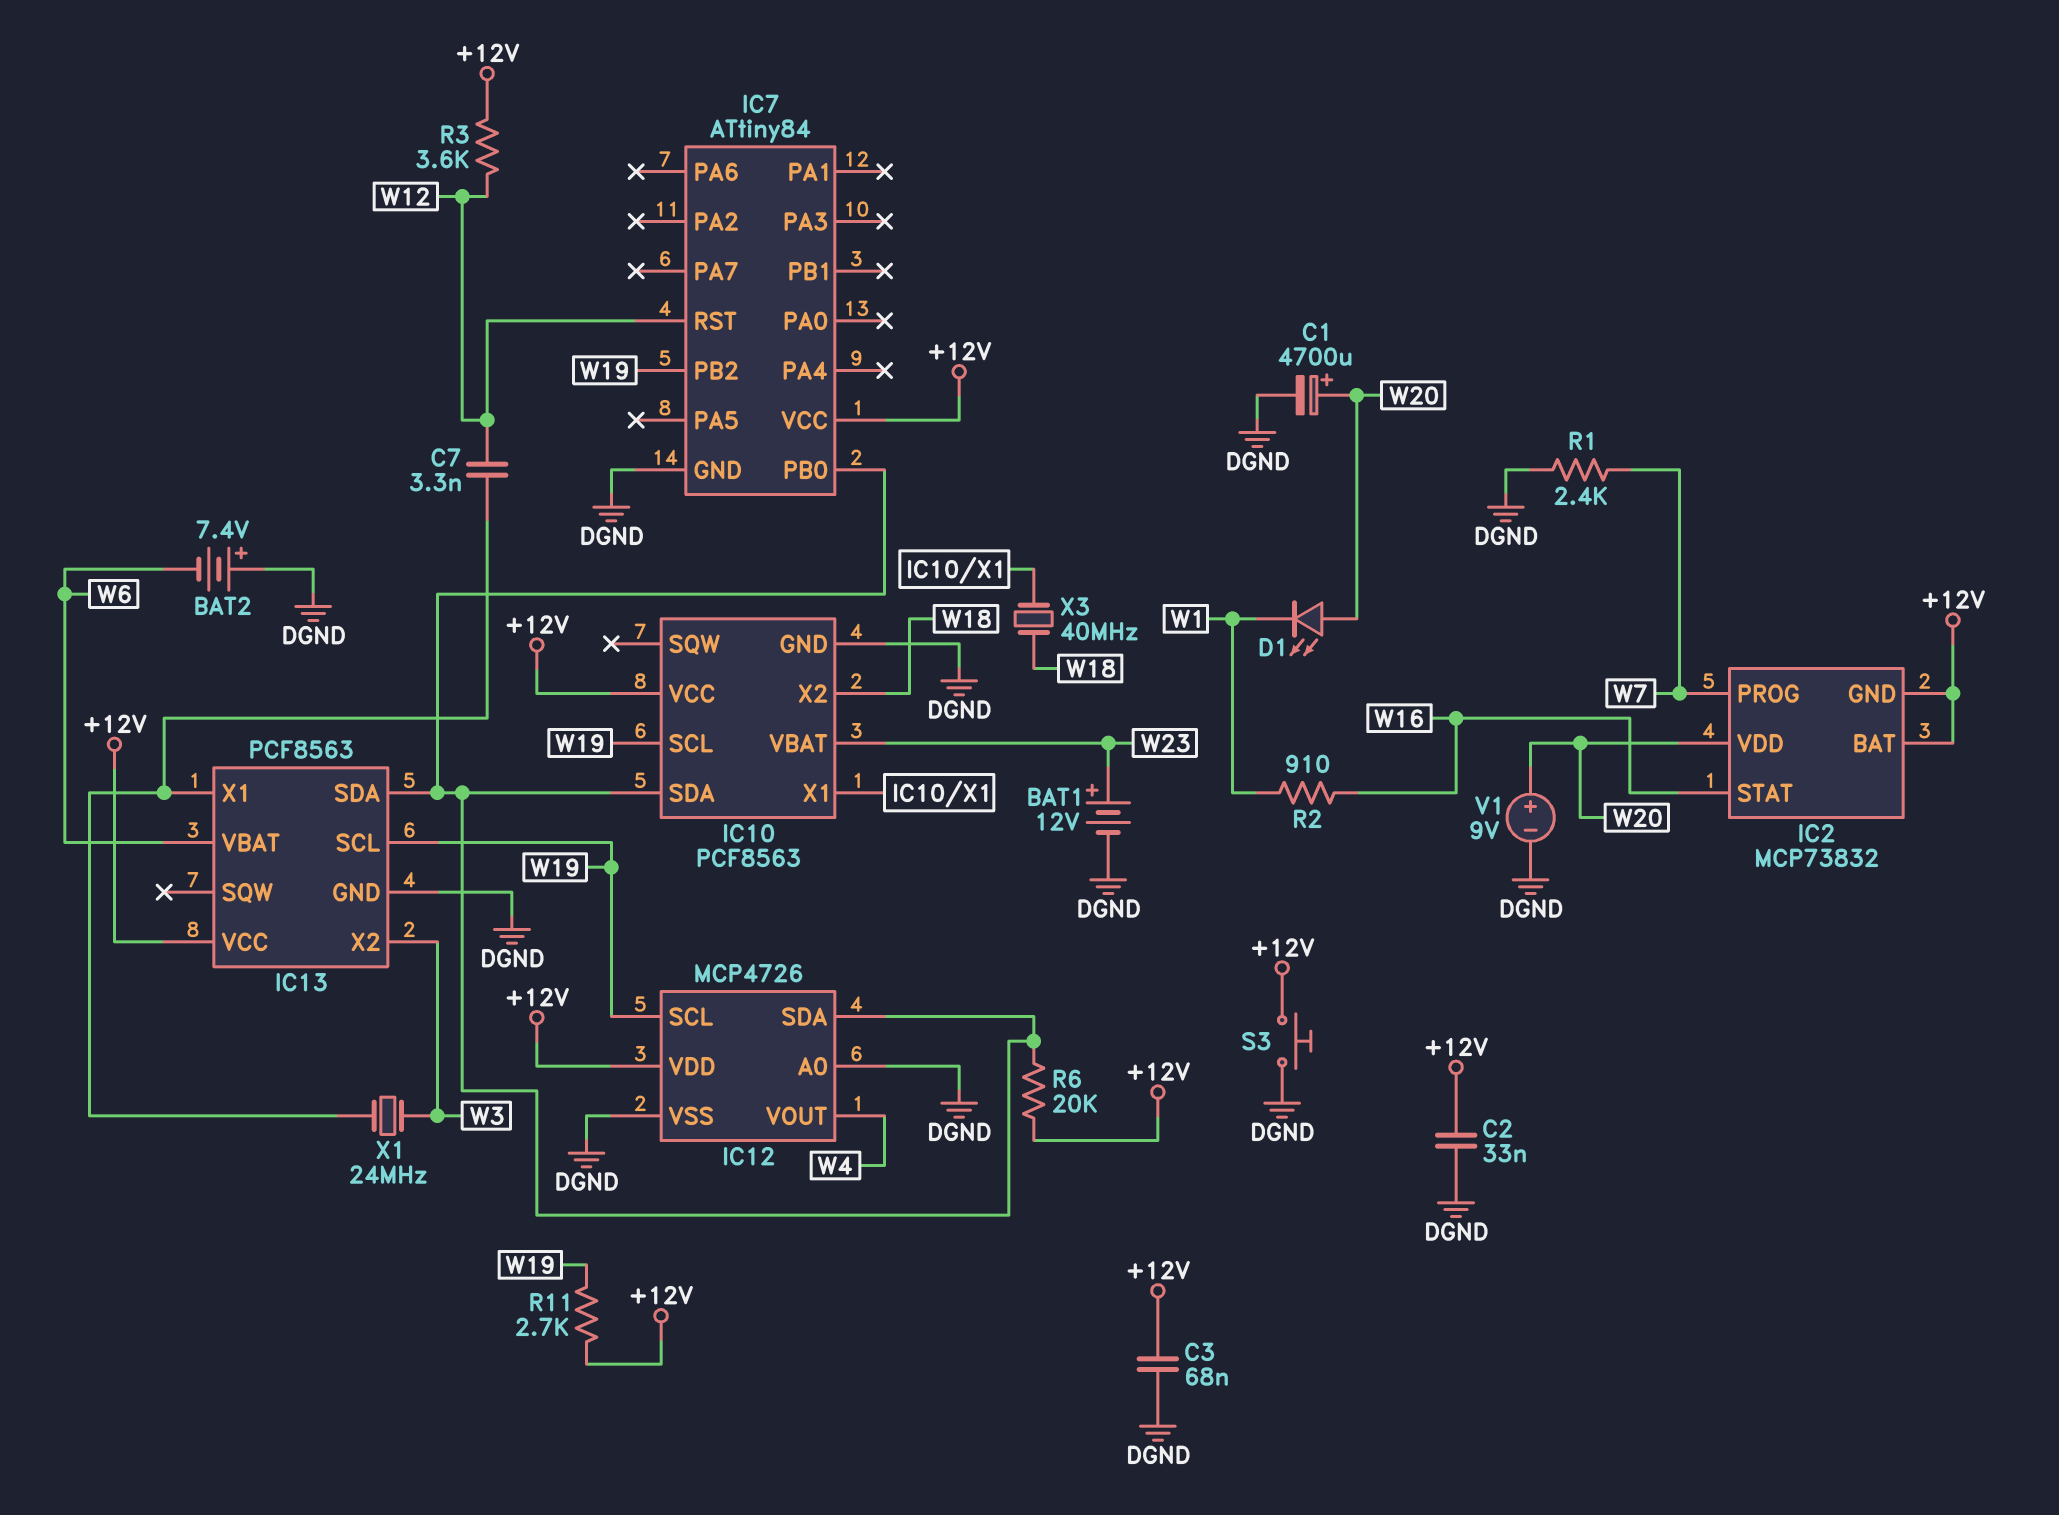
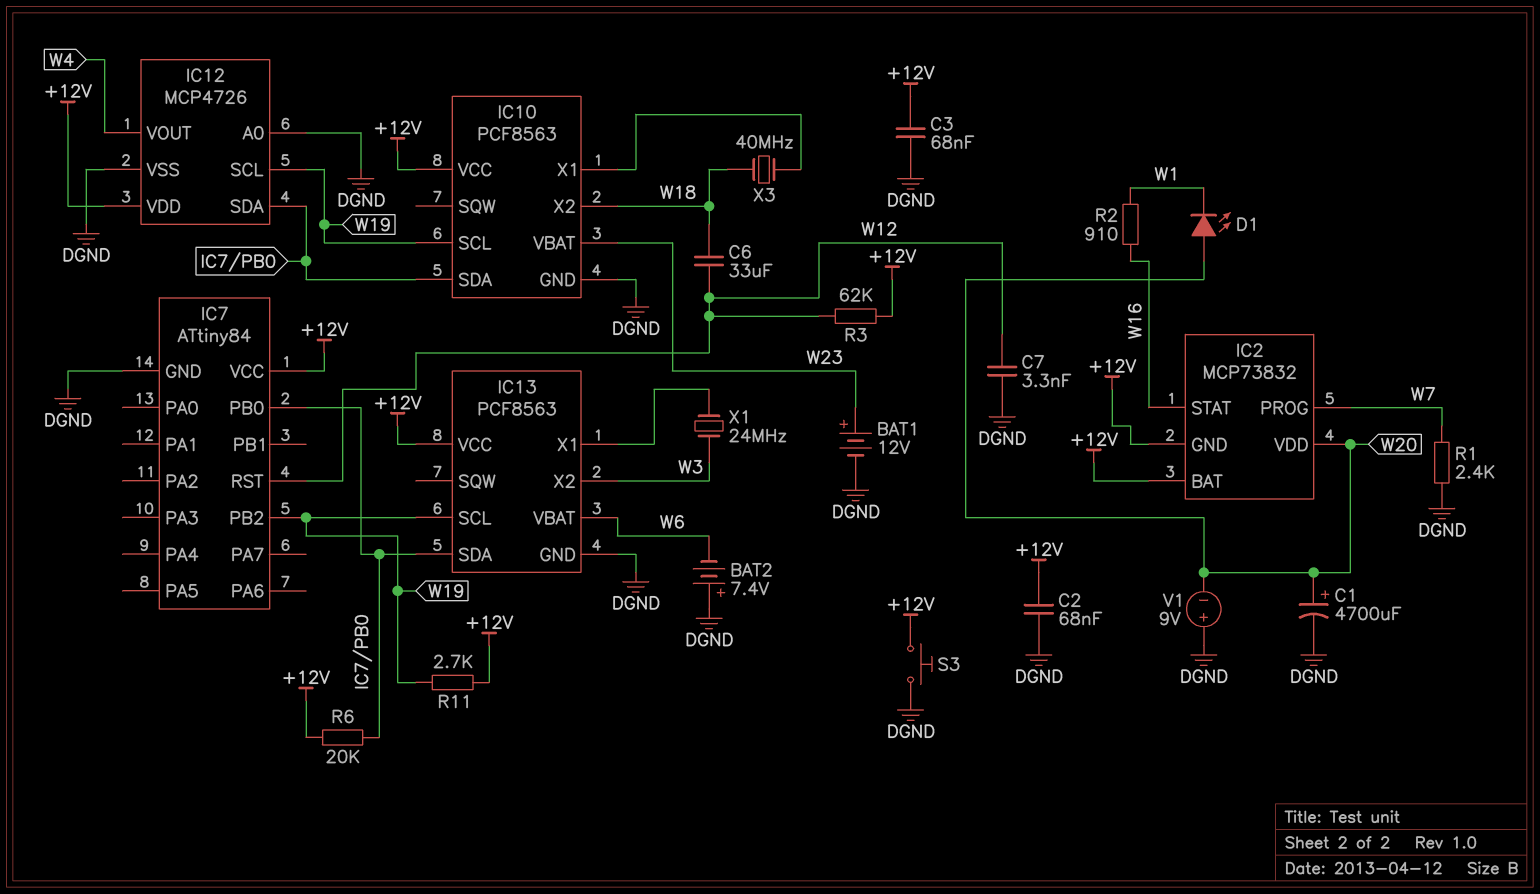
C2: 33nF (+12V, DGND) -> 68nF (+12V, DGND)
C6: none -> 33uF (W12, W18)
C7: 3.3nF (IC13/X1, W12) -> 3.3nF (DGND, W12)
R3: 3.6k (+12V, W12) -> 62k (+12V, W12)
V1: 9V (plus W20, minus DGND) -> 9V (plus DGND, minus W20)

